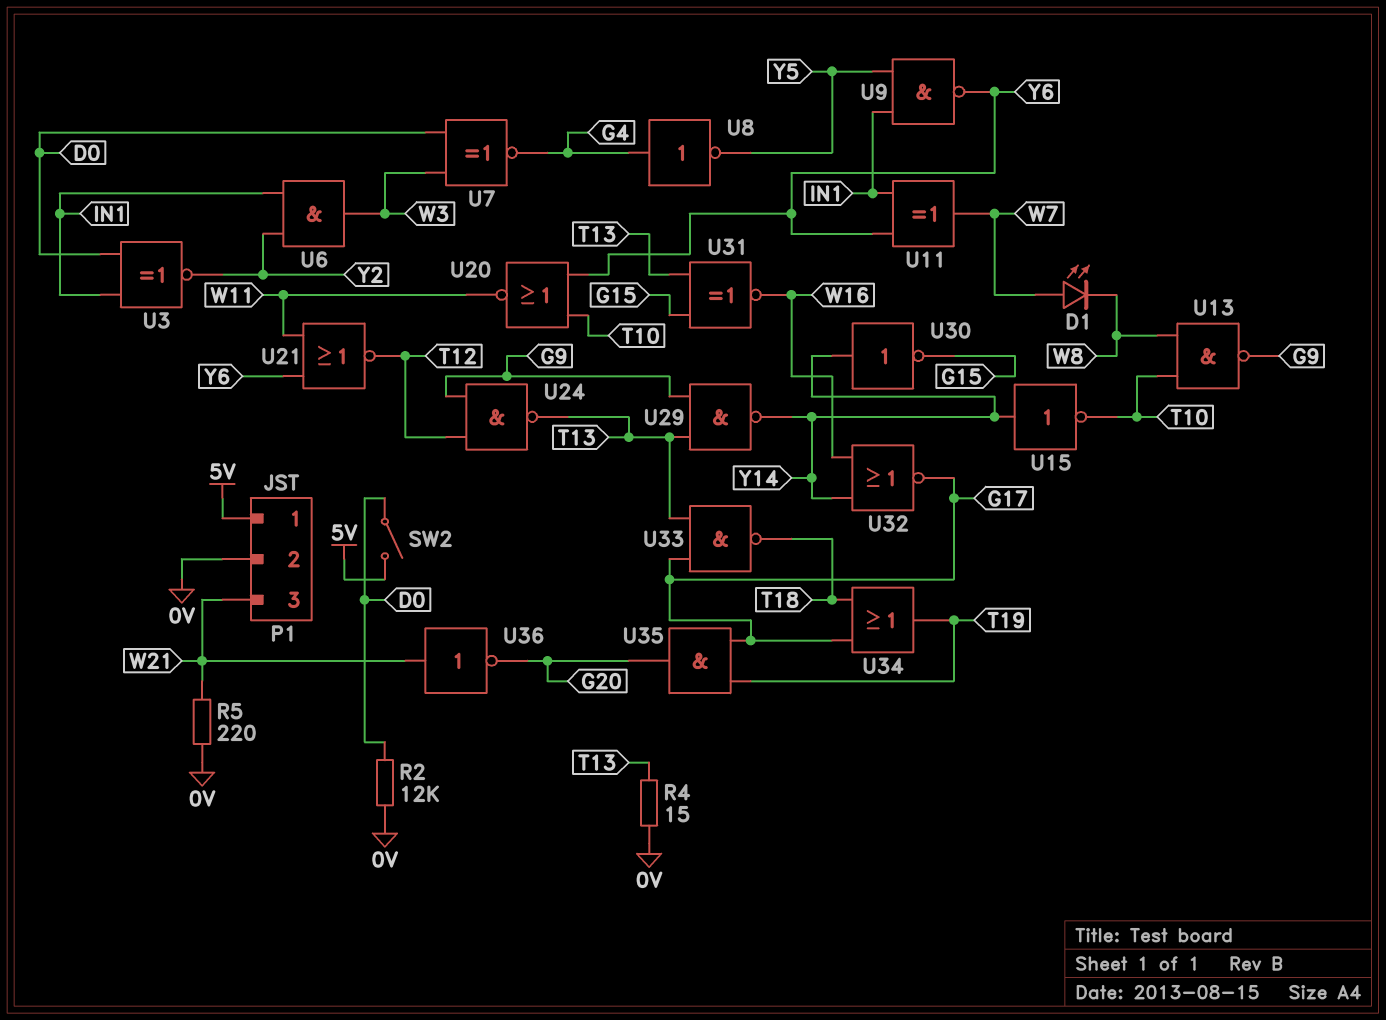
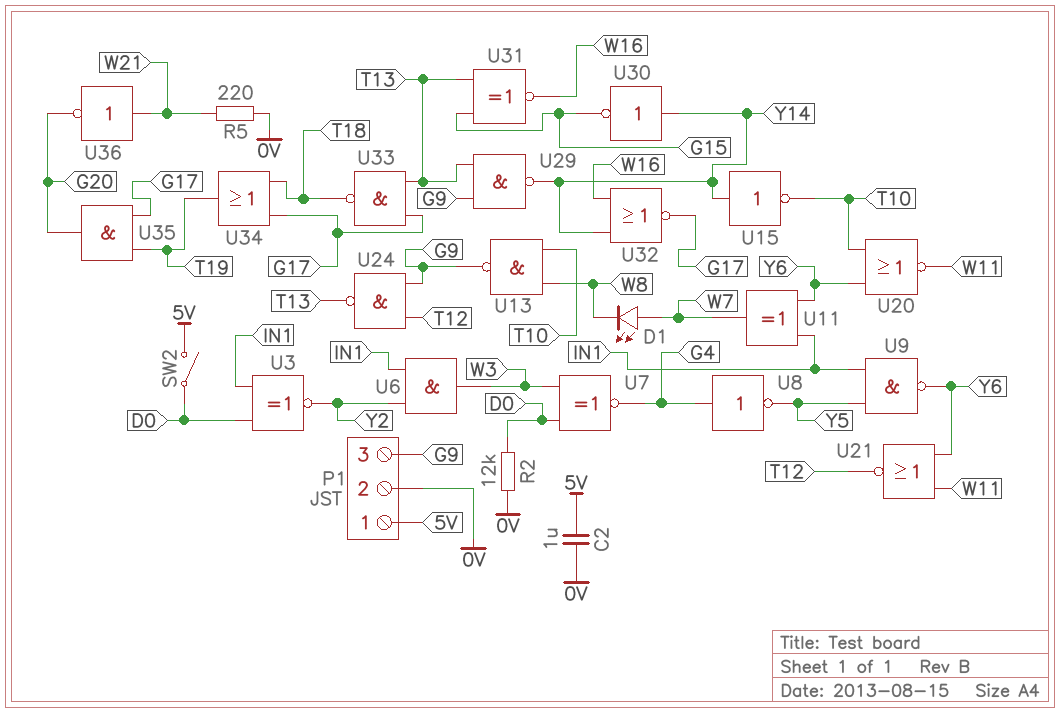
C2: none -> 1uF (0V, 5V)
P1 pin 3: W21 -> G9
R4: 15 (0V, T13) -> none

